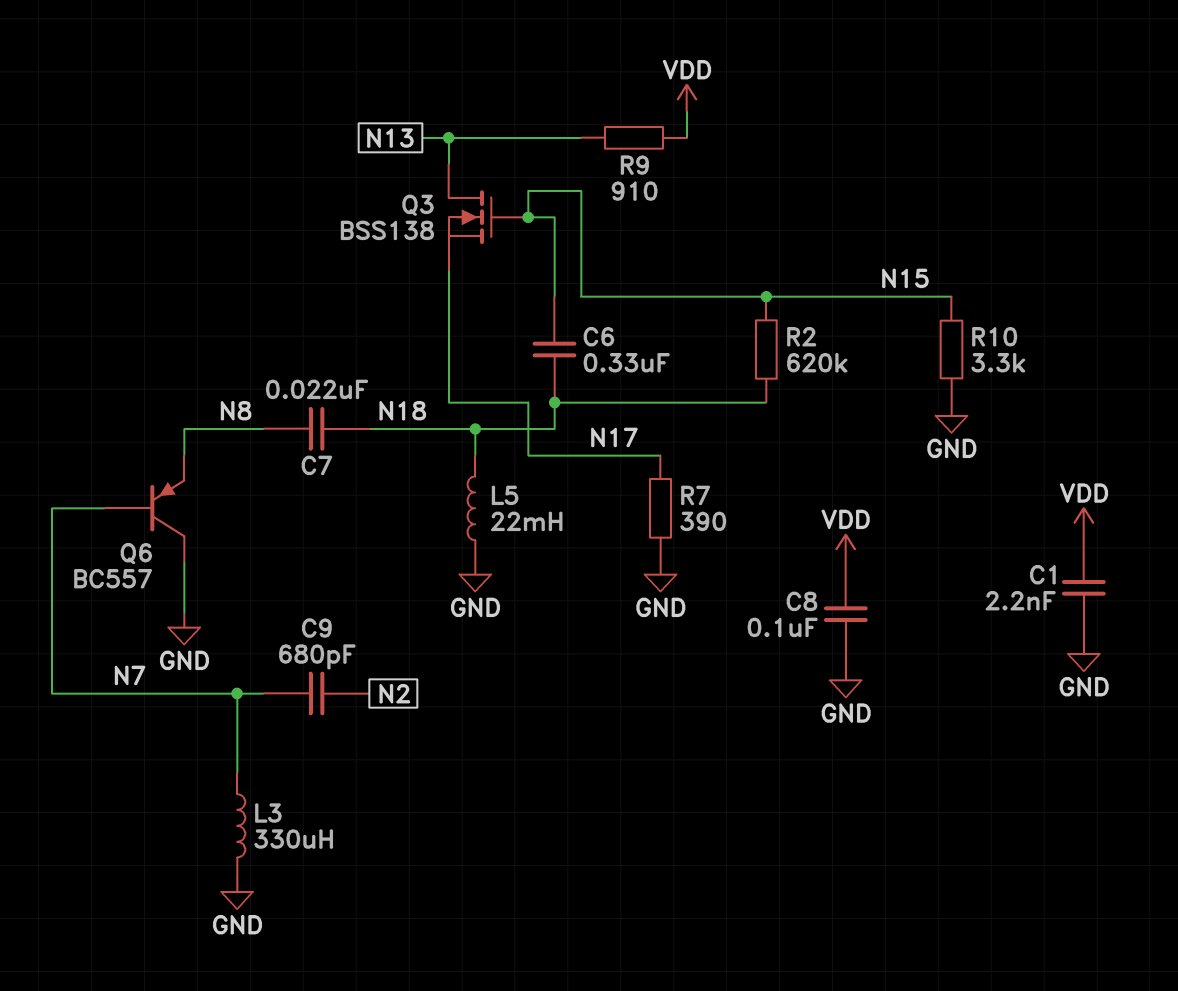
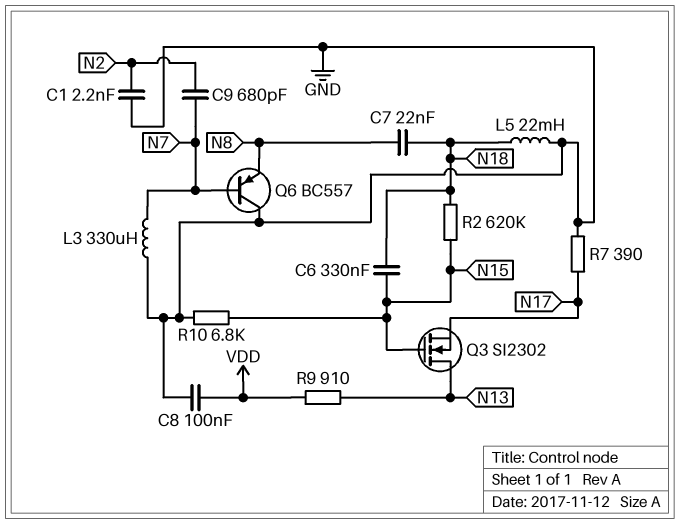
C1: 2.2nF (GND, VDD) -> 2.2nF (GND, N2)
Q3: NMOS BSS138 (G N15, D N13, S N17) -> NMOS SI2302 (G N15, D N13, S N17)
R10: 3.3k (GND, N15) -> 6.8k (GND, N15)

